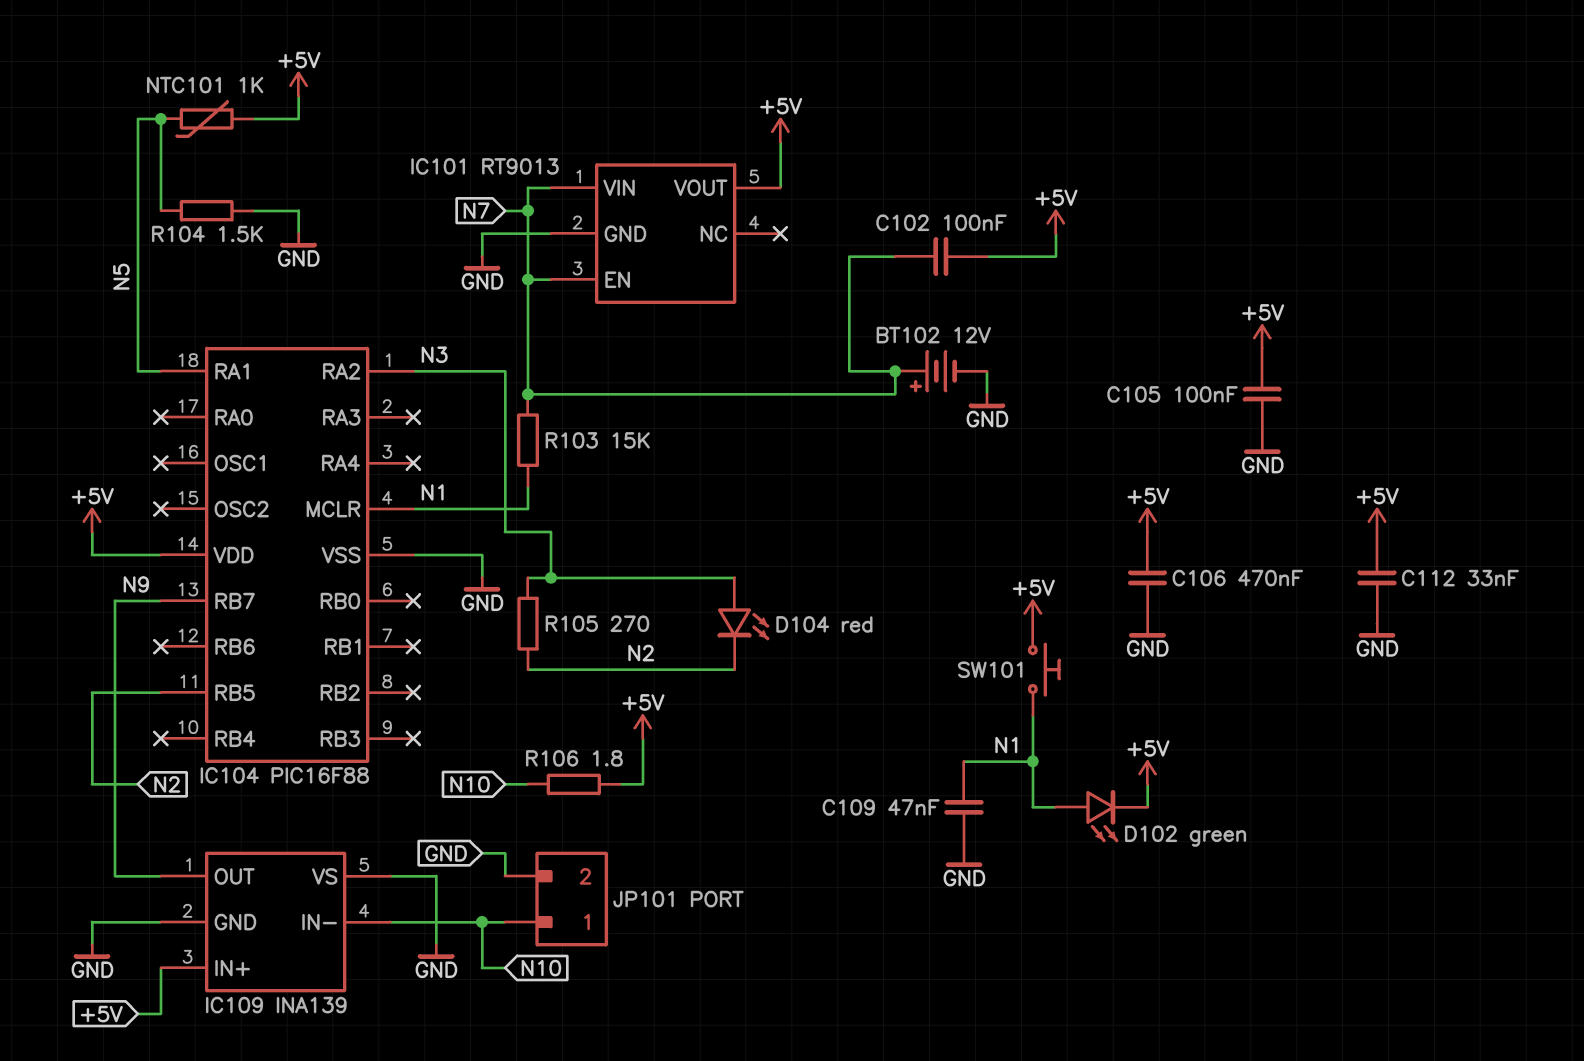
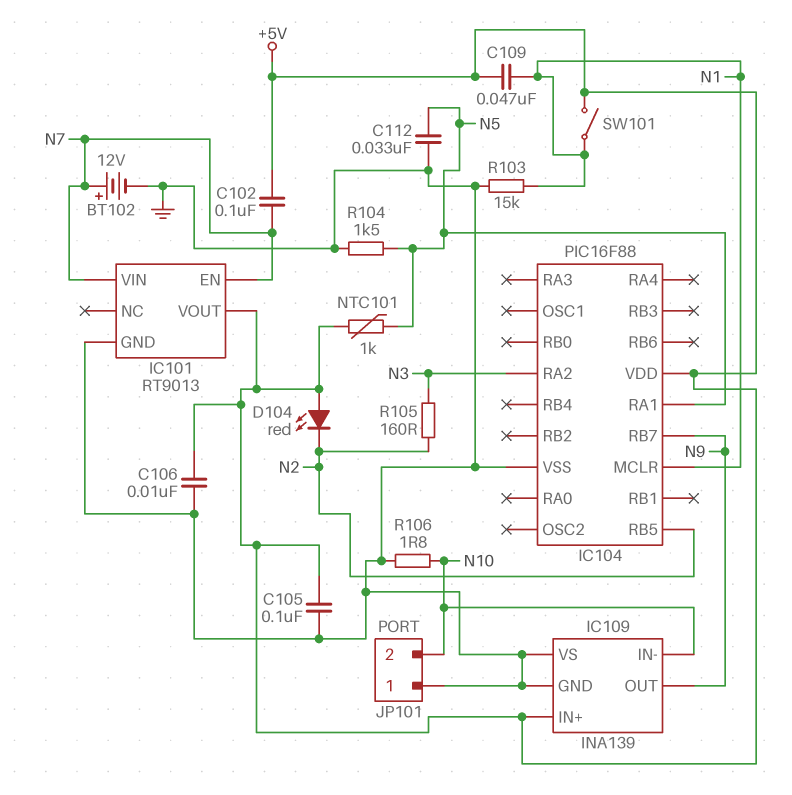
C106: 470nF (+5V, GND) -> 10nF (+5V, GND)
C109: 47nF (GND, N1) -> 47nF (+5V, N1)
C112: 33nF (+5V, GND) -> 33nF (GND, N5)
D102: LED green (A N1, K +5V) -> none
D104: LED red (A N3, K N2) -> LED red (A +5V, K N2)
JP101 pin 1: N10 -> GND
JP101 pin 2: GND -> N10
R103: 15k (N1, N7) -> 15k (GND, N1)
R105: 270 (N2, N3) -> 160 (N2, N3)
R106: 1.8 (+5V, N10) -> 1.8 (GND, N10)
SW101: button (+5V, N1) -> switch (+5V, N1)

